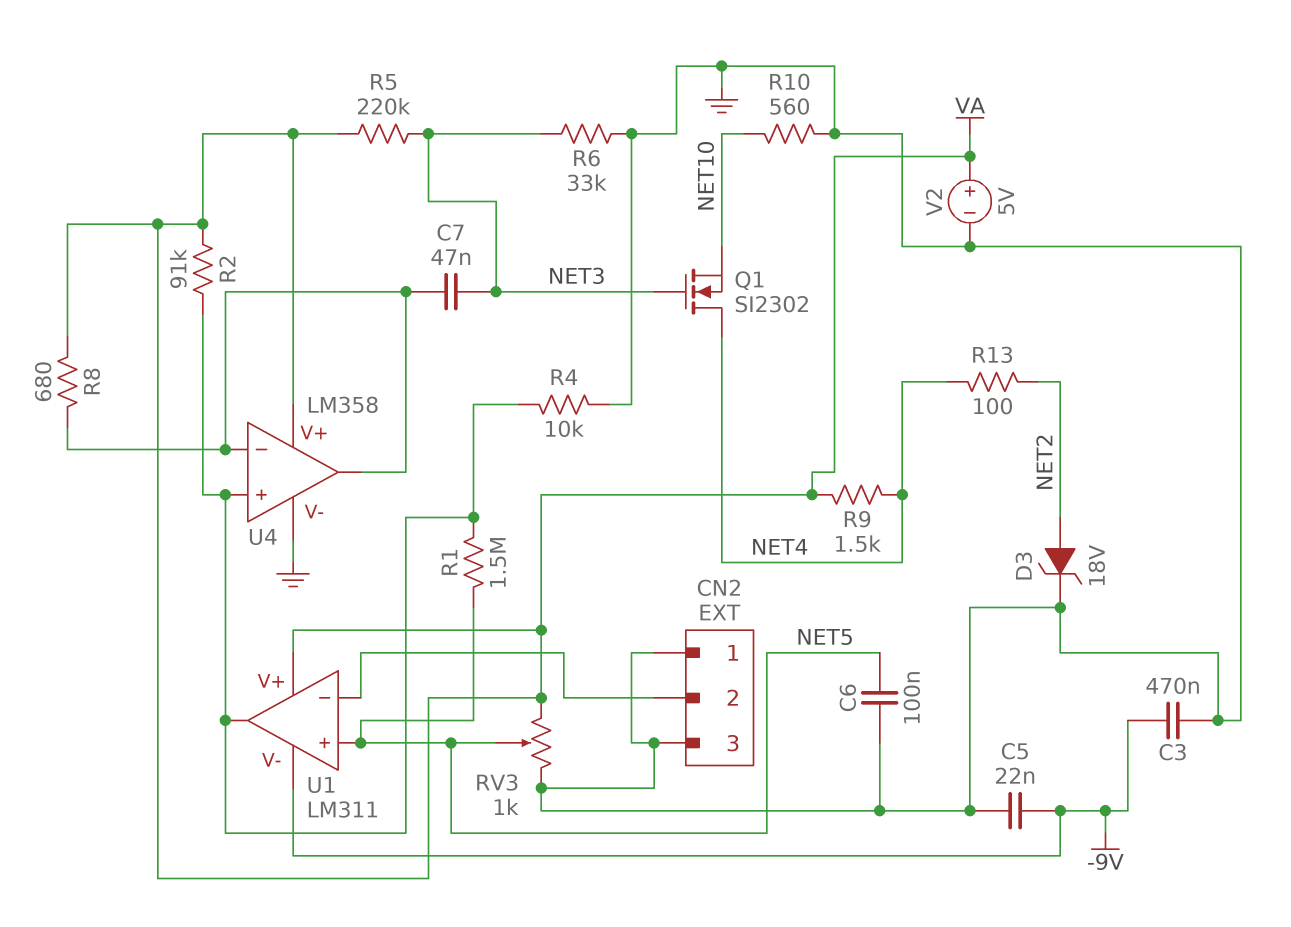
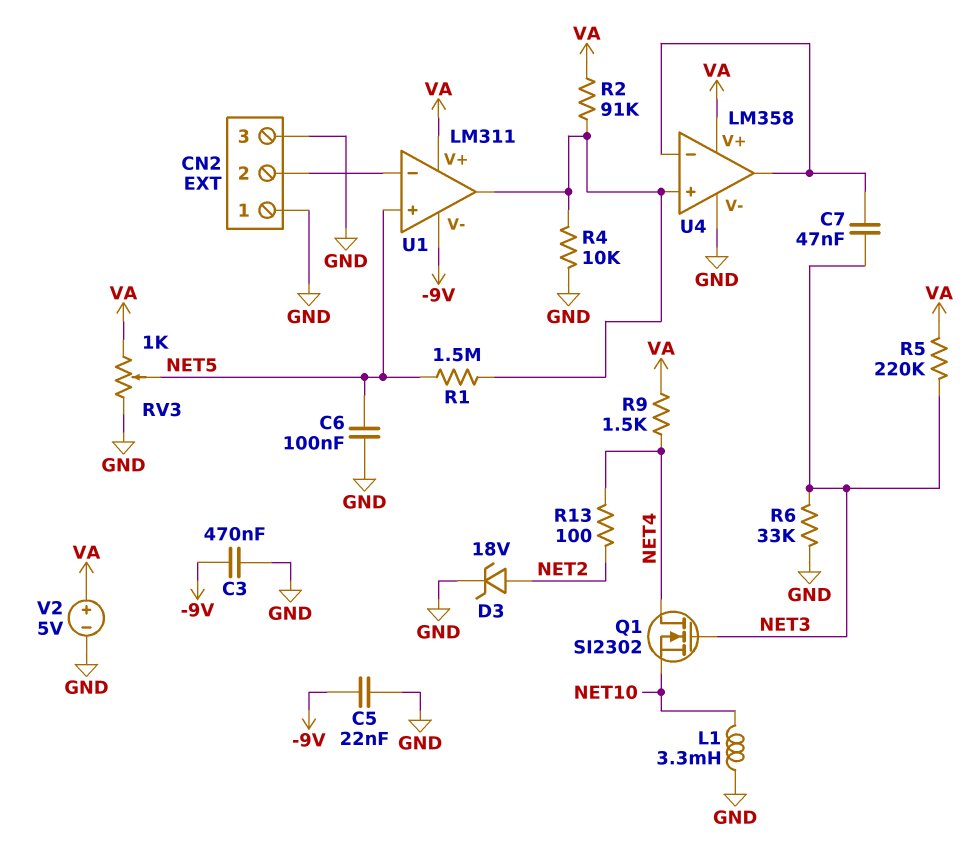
L1: none -> 3.3mH (GND, NET10)
R8: 680 (U4/in-, VA) -> none
R10: 560 (GND, NET10) -> none

